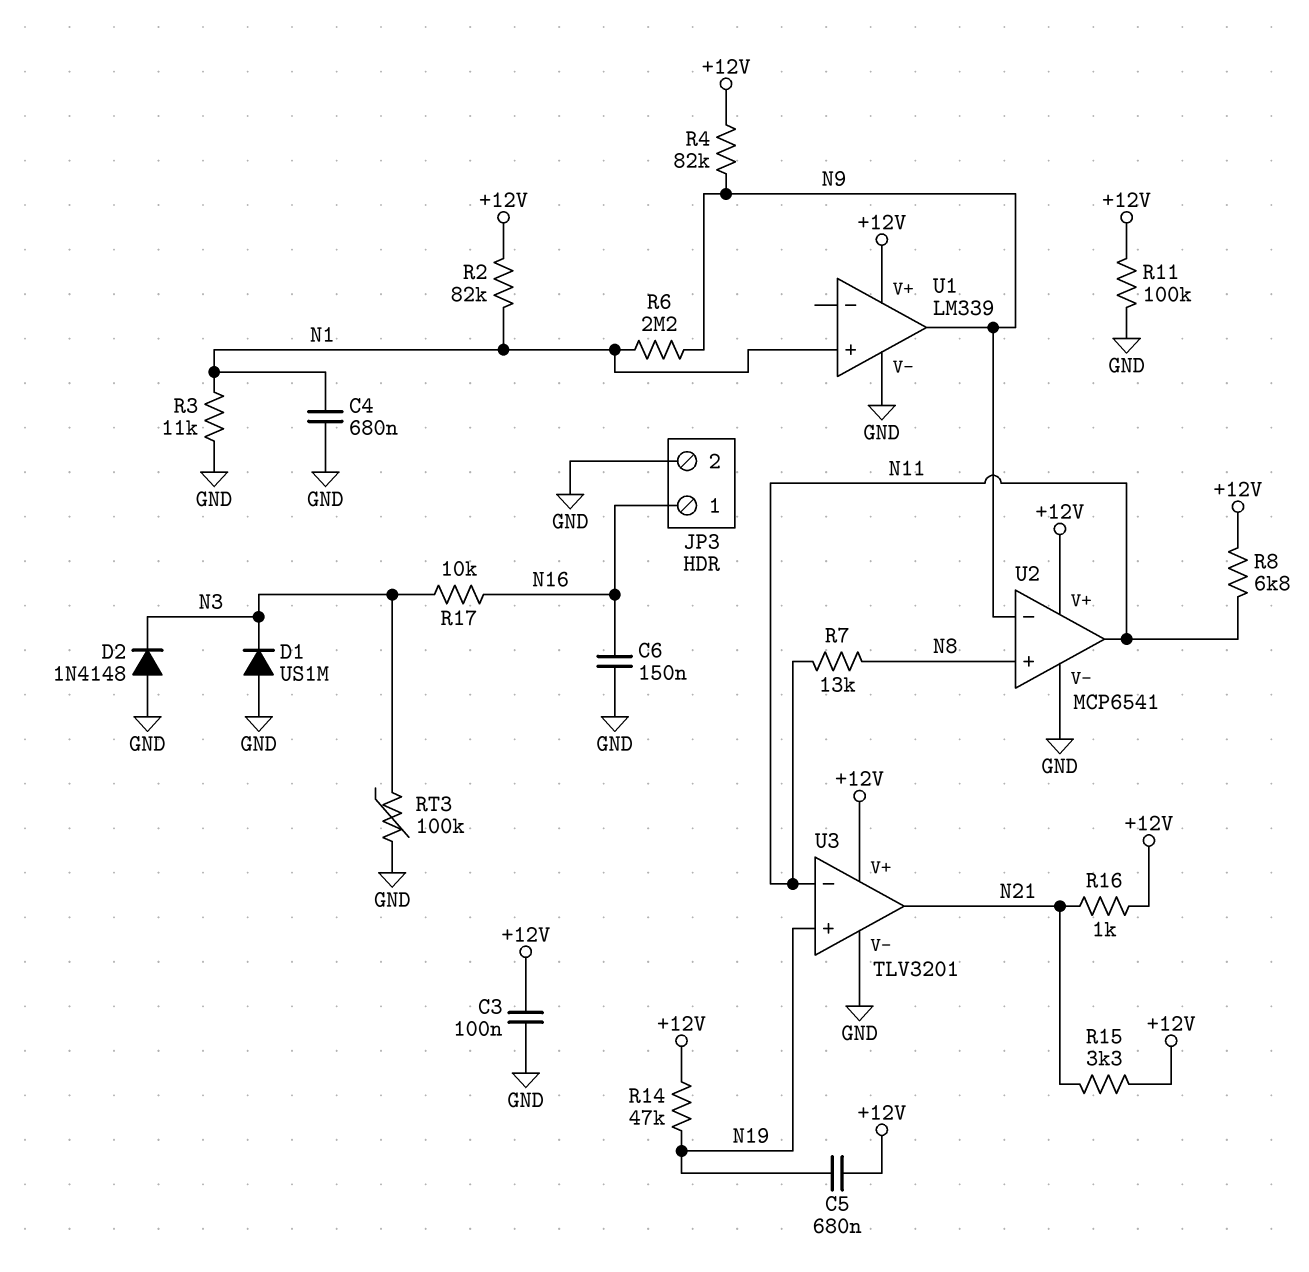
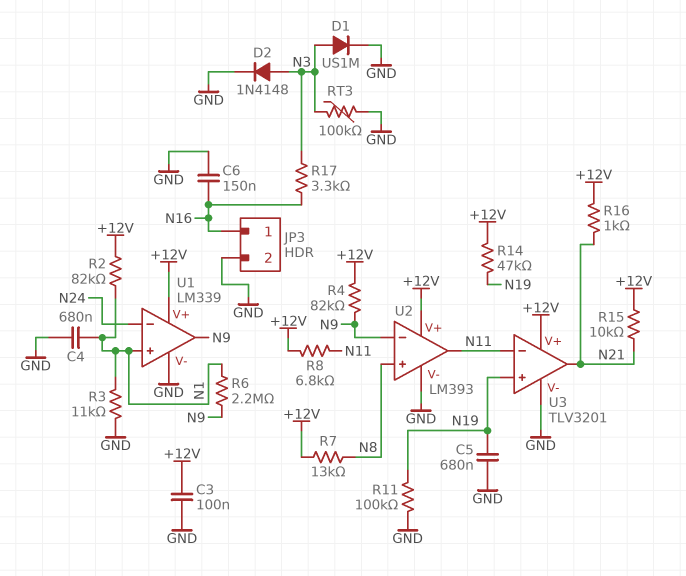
C5: 680nF (+12V, N19) -> 680nF (GND, N19)
D1: diode US1M (A GND, K N3) -> diode US1M (A N3, K GND)
D2: diode 1N4148 (A GND, K N3) -> diode 1N4148 (A N3, K GND)
R7: 13k (N8, N11) -> 13k (+12V, N8)
R11: 100k (+12V, GND) -> 100k (GND, N19)
R15: 3.3k (+12V, N21) -> 10k (+12V, N21)
R17: 10k (N3, N16) -> 3.3k (N3, N16)
U1 pin in-: none -> N24
U2: MCP6541 -> LM393

